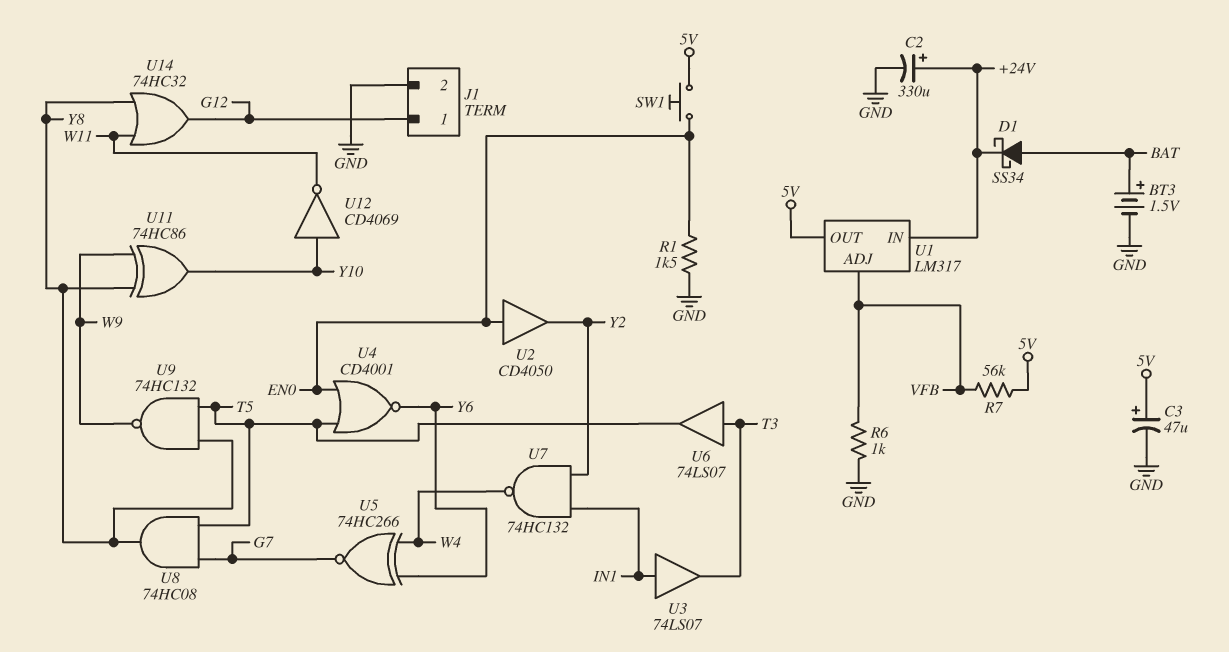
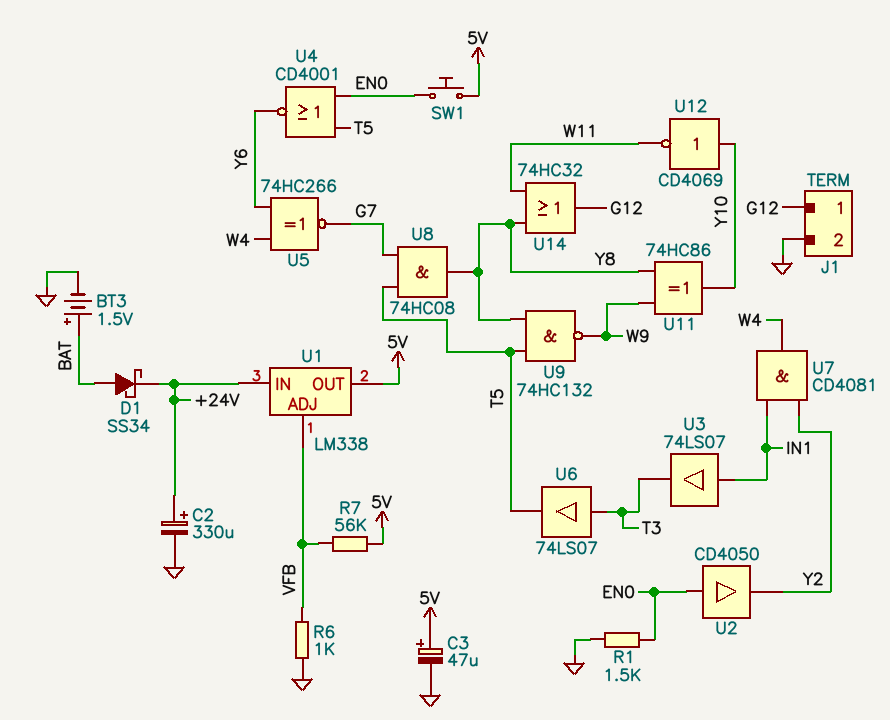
U1: LM317 -> LM338
U7: NAND 74HC132 (in IN1, in Y2, out W4) -> AND CD4081 (in IN1, in Y2, out W4)

